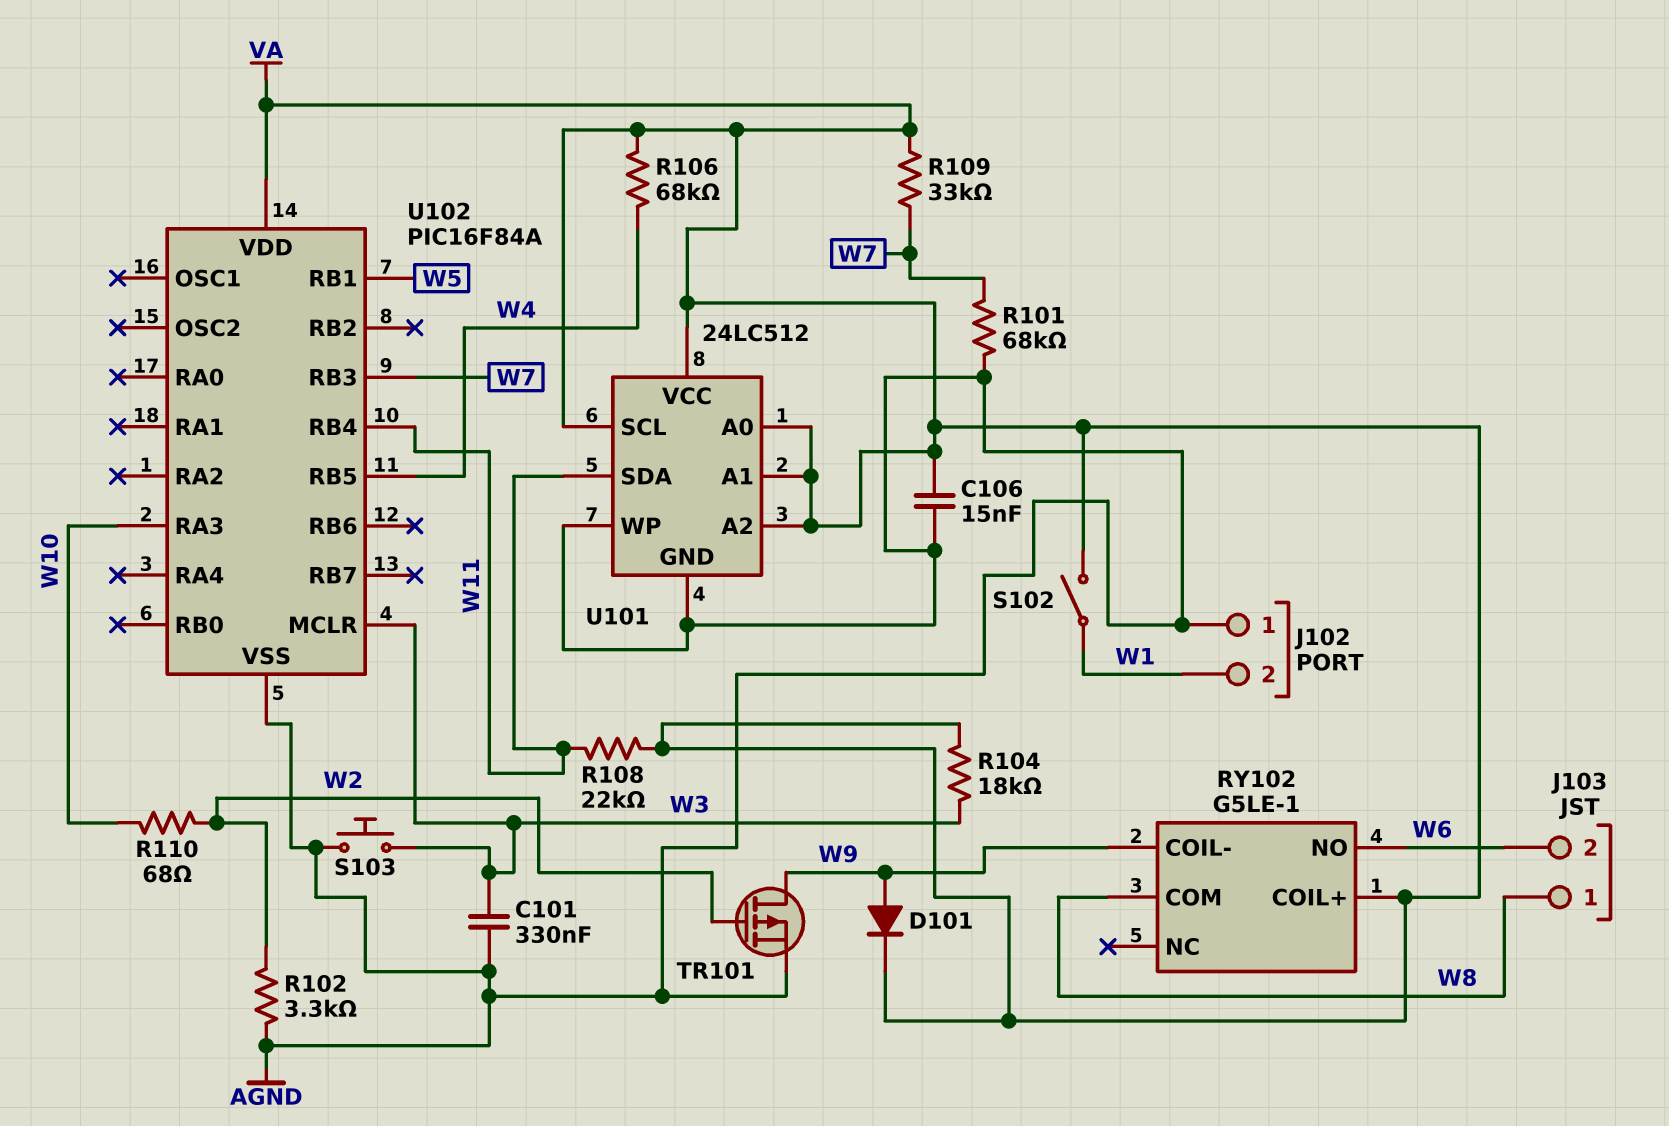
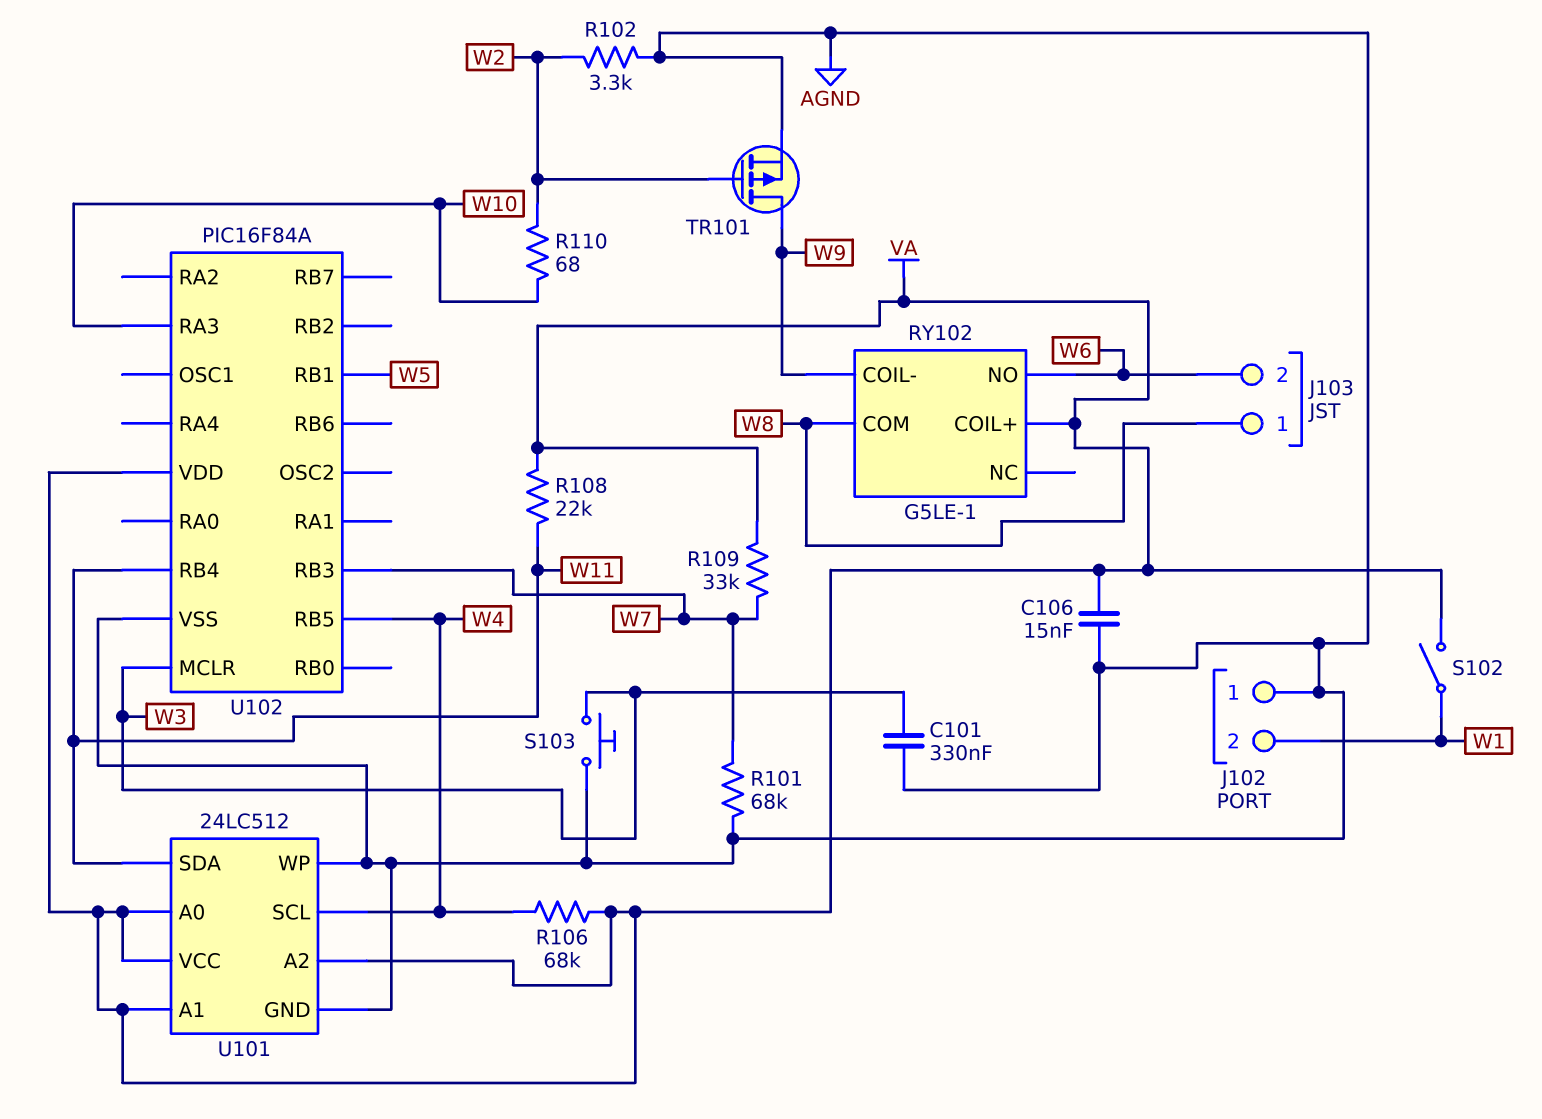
D101: diode (A W9, K VA) -> none
R104: 18k (VA, W3) -> none
U101 pin SCL: VA -> W4

